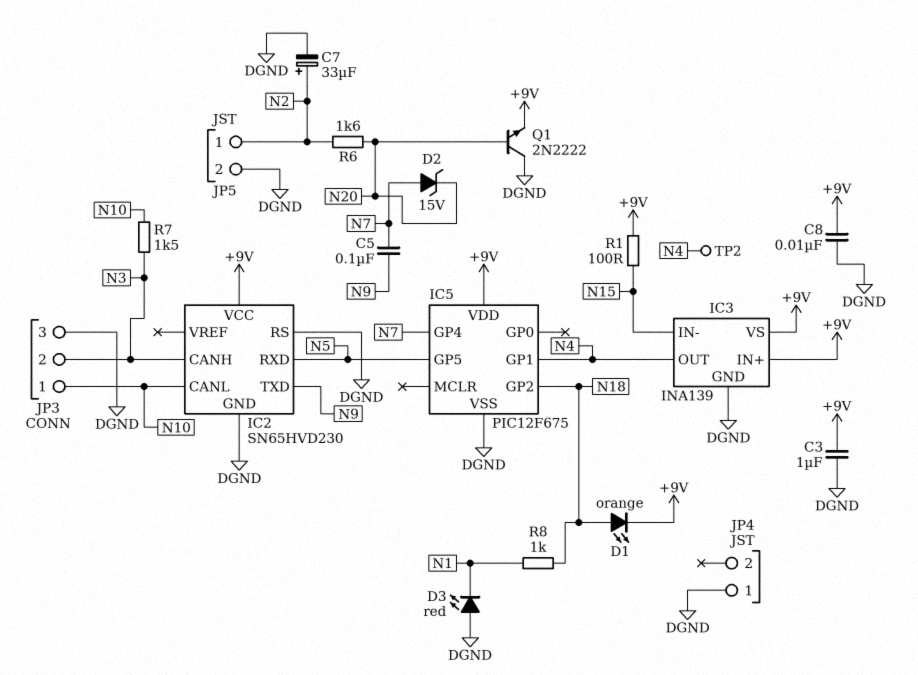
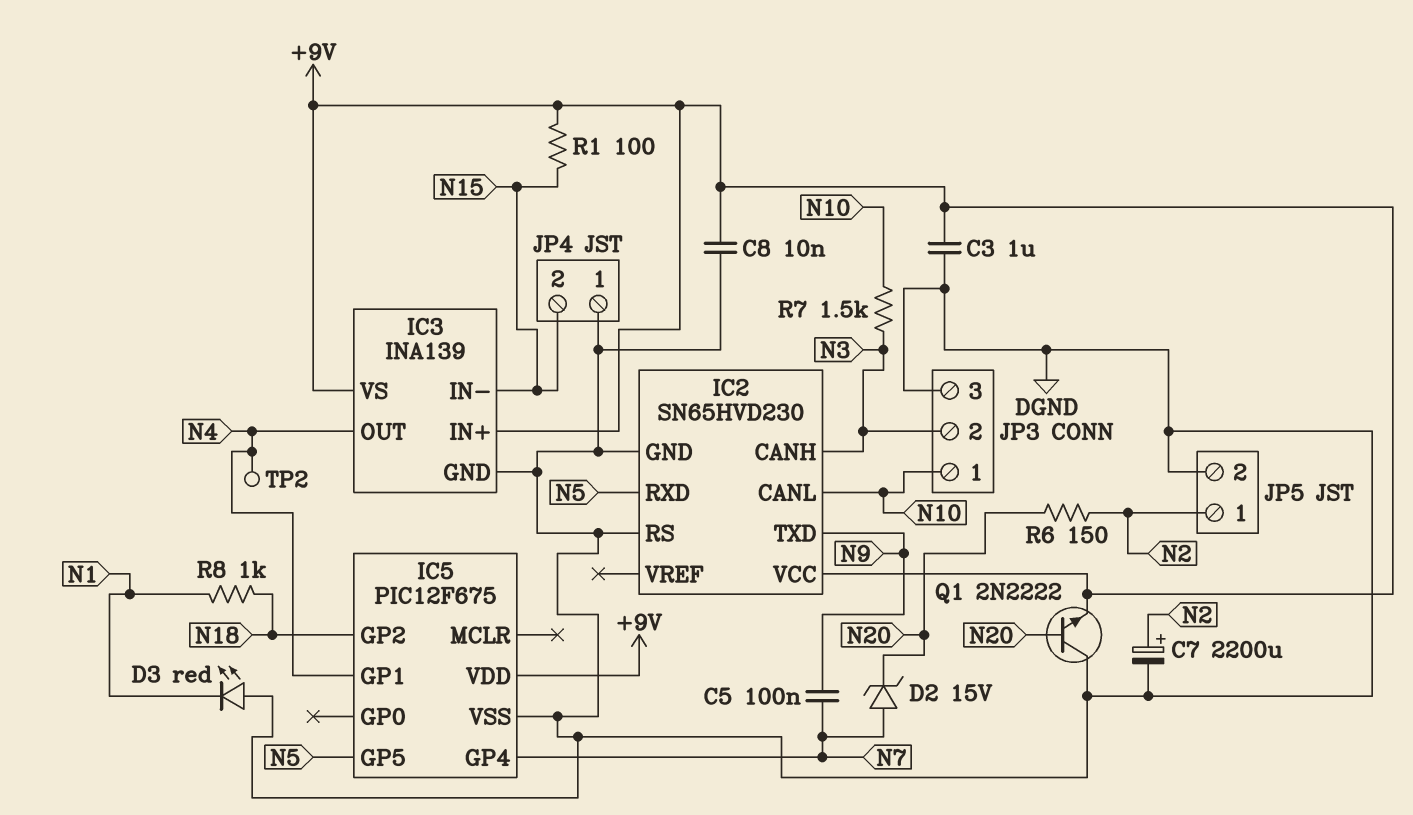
C7: 33uF (plus N2, minus DGND) -> 2200uF (plus N2, minus DGND)
D1: LED orange (A N18, K +9V) -> none
JP4 pin 2: none -> N15
R6: 1.6k (N2, N20) -> 150 (N2, N20)

